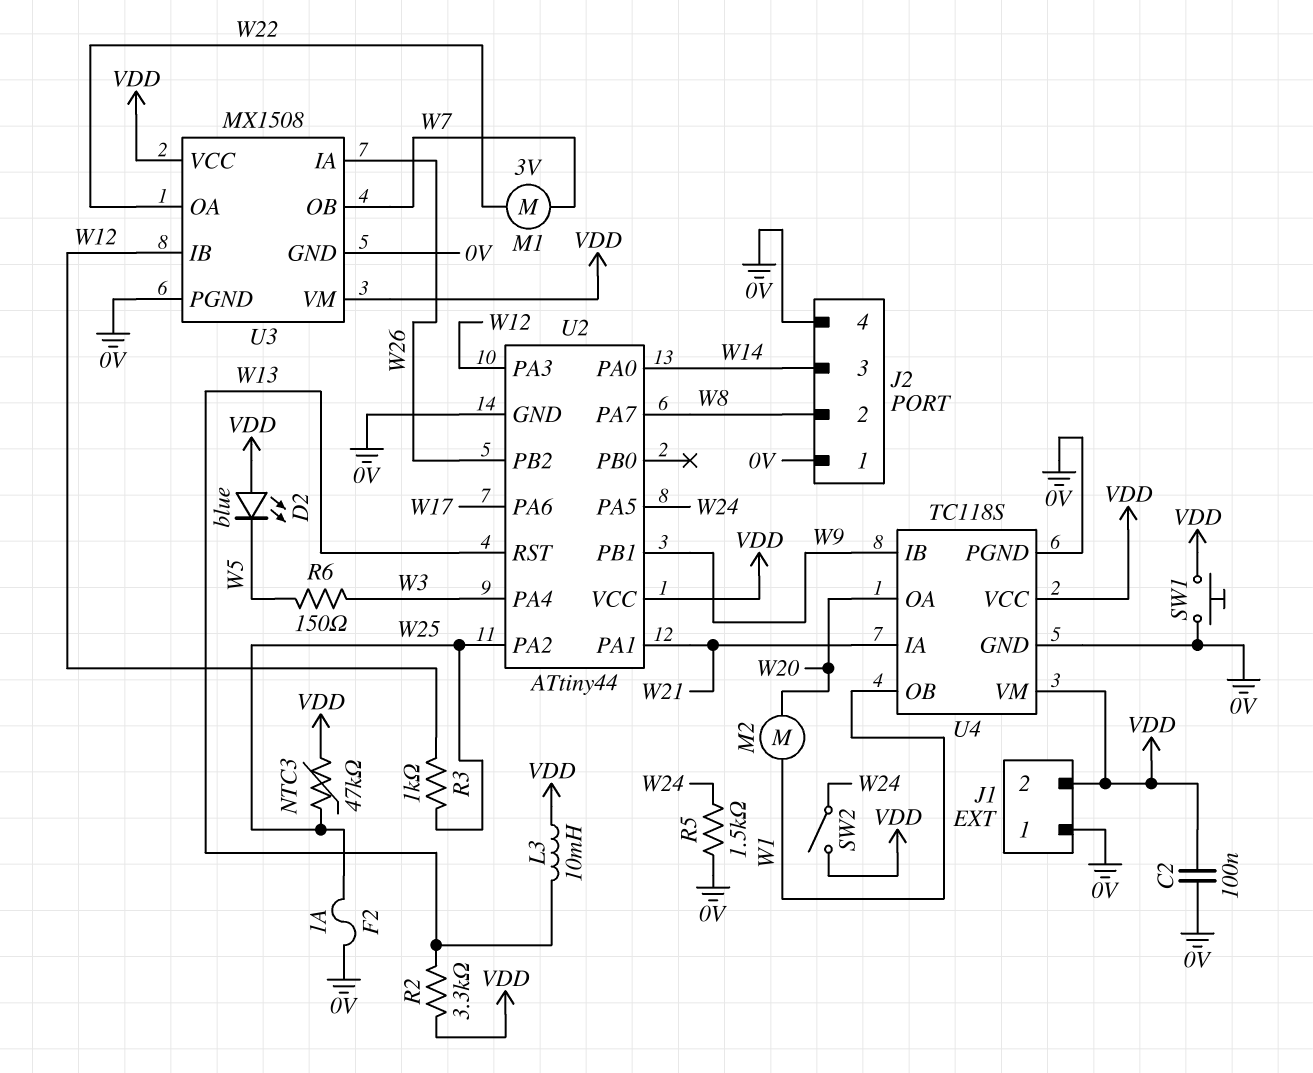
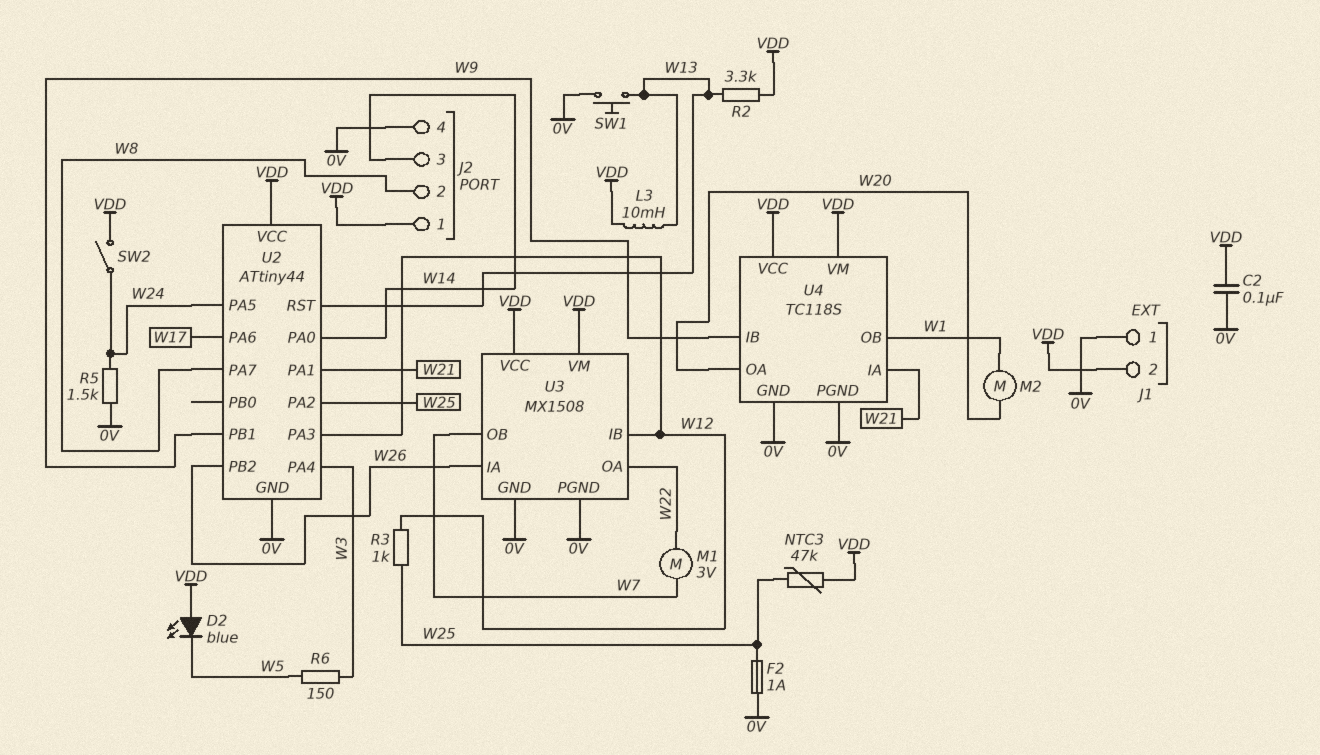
J2 pin 1: 0V -> VDD
SW1: button (0V, VDD) -> button (0V, W13)

